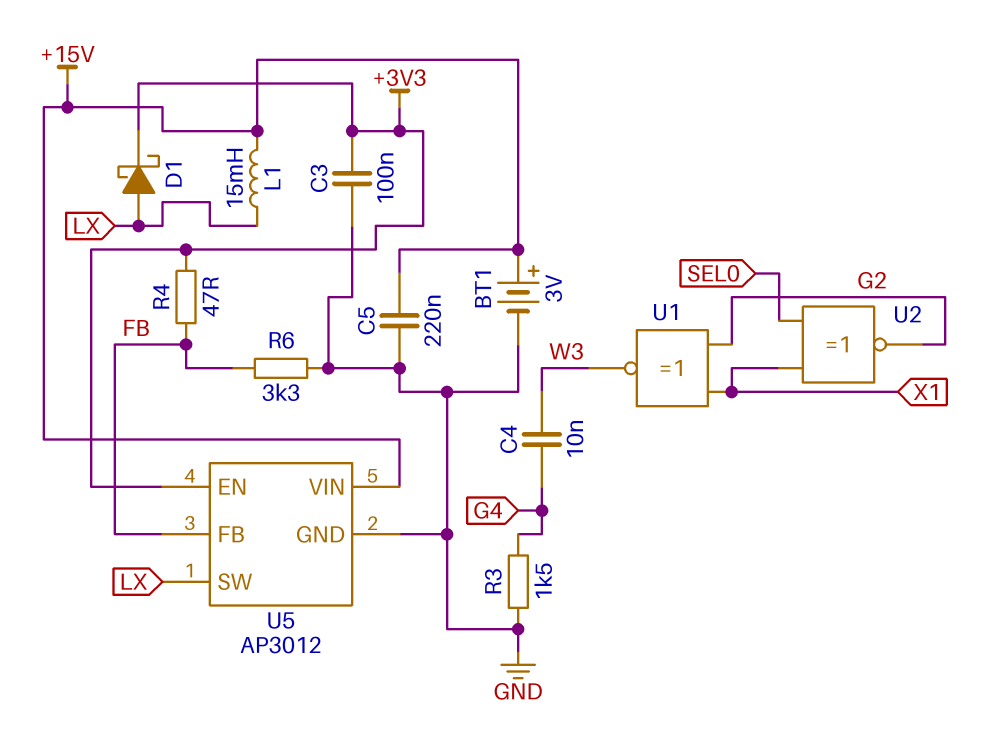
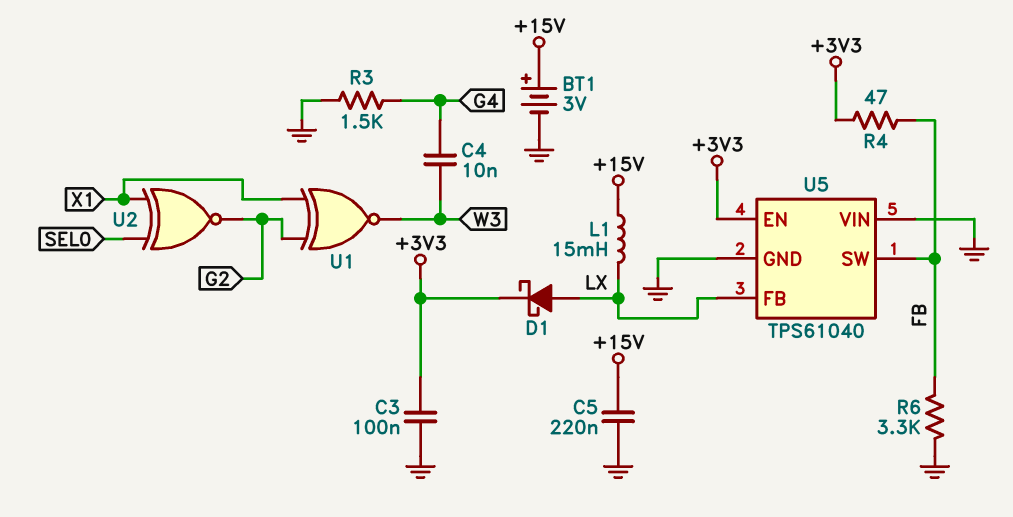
U5: AP3012 -> TPS61040
U5 pin FB: FB -> LX
U5 pin SW: LX -> FB
U5 pin VIN: +15V -> GND

